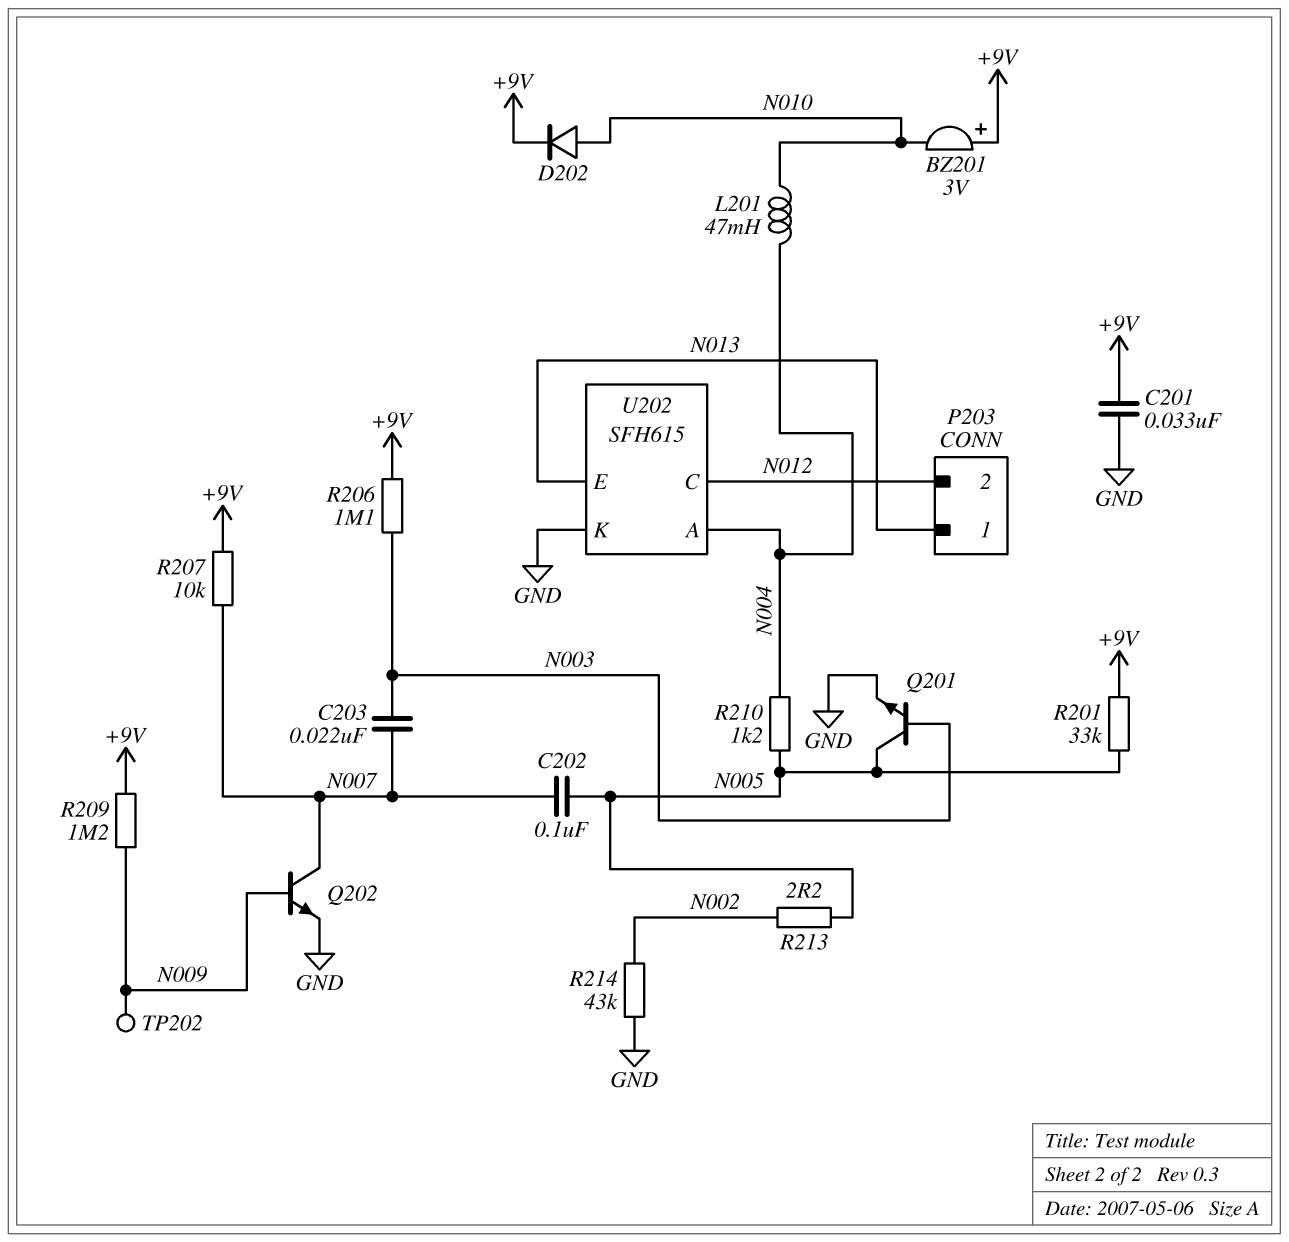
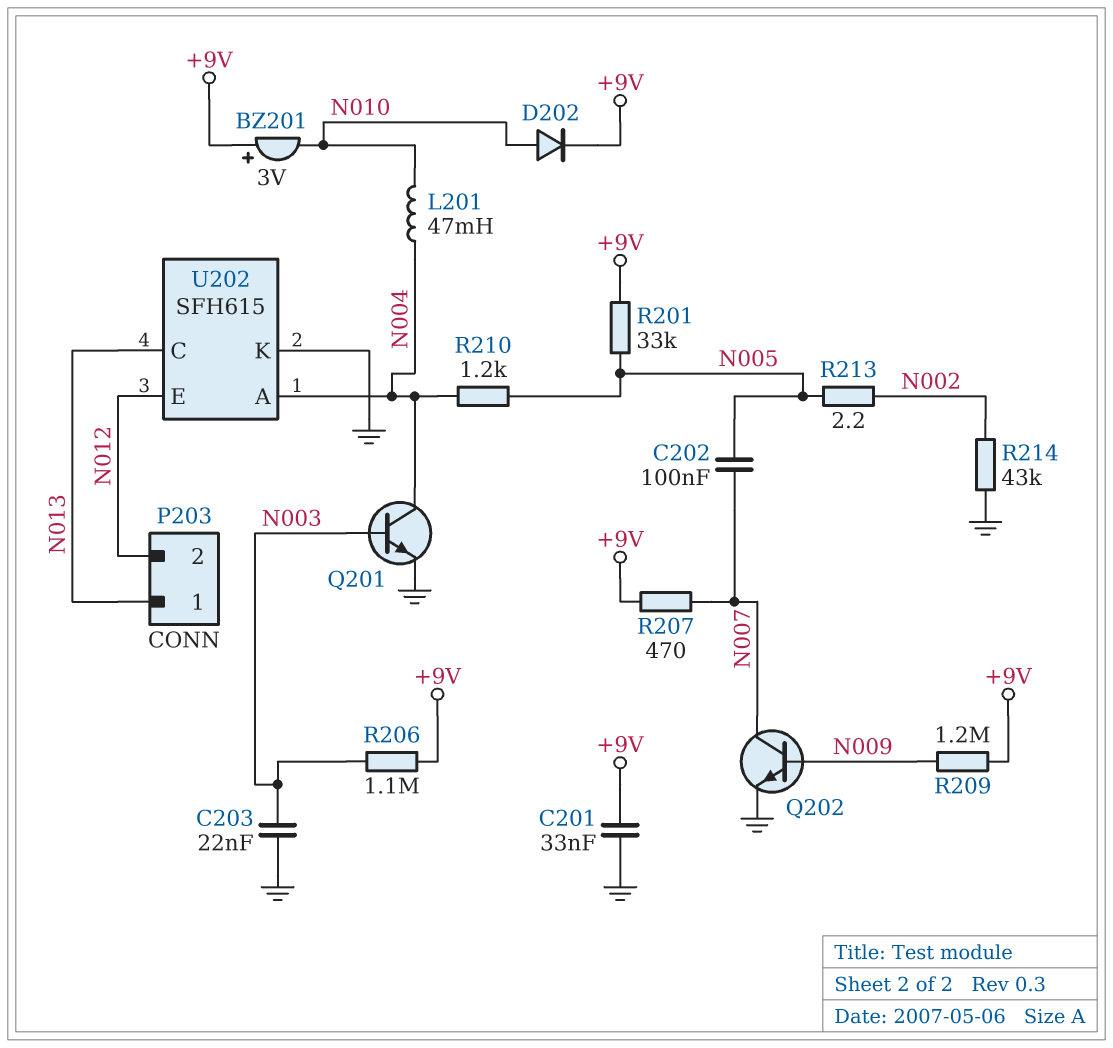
C203: 22nF (N003, N007) -> 22nF (GND, N003)
Q201: NPN (B N003, C N005, E GND) -> NPN (B N003, C N004, E GND)
R207: 10k (+9V, N007) -> 470 (+9V, N007)
TP202: test point (N009) -> none
U202 pin C: N012 -> N013
U202 pin E: N013 -> N012

